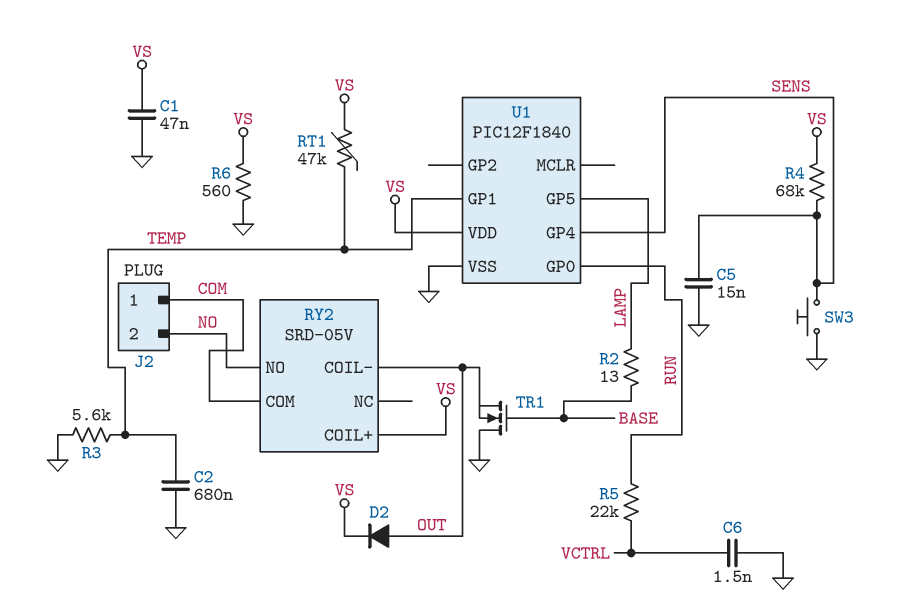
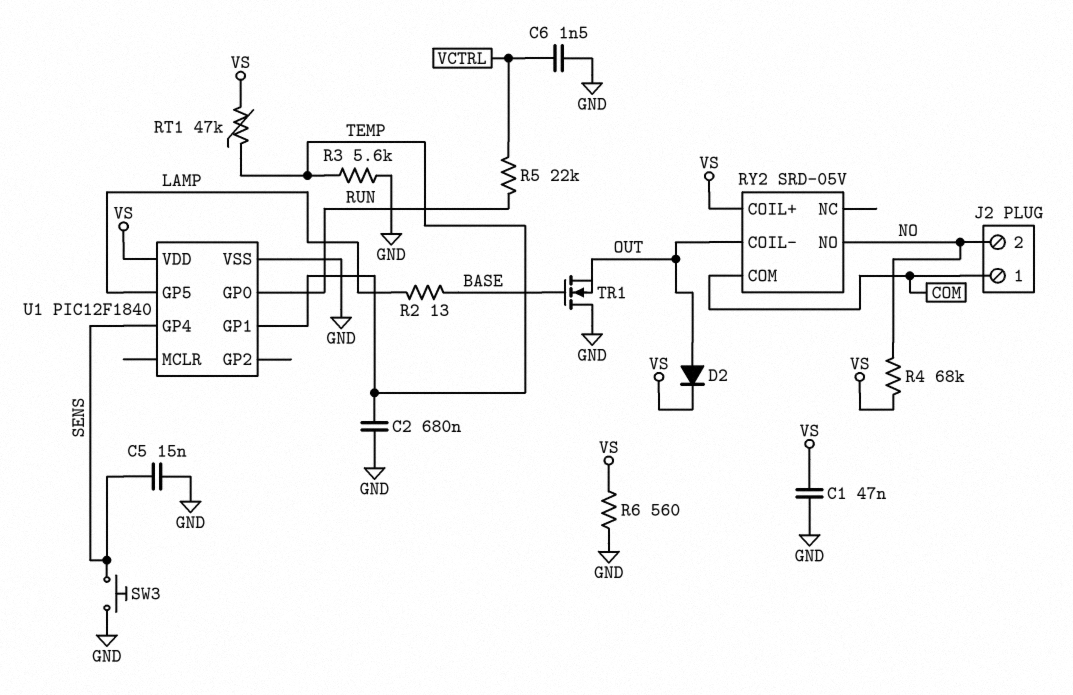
R4: 68k (SENS, VS) -> 68k (NO, VS)

